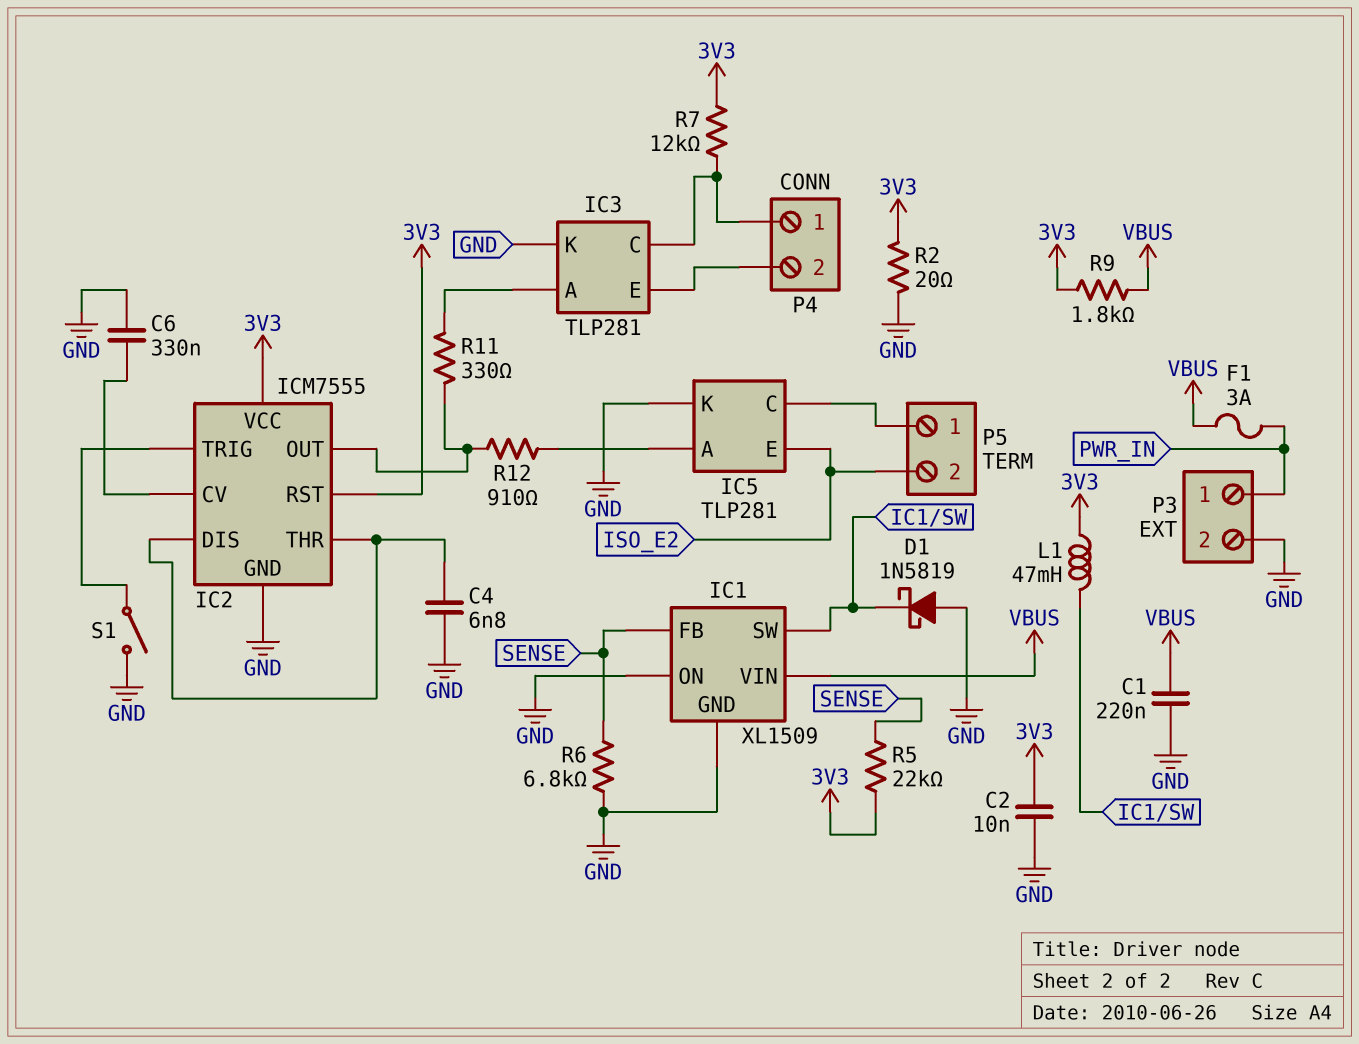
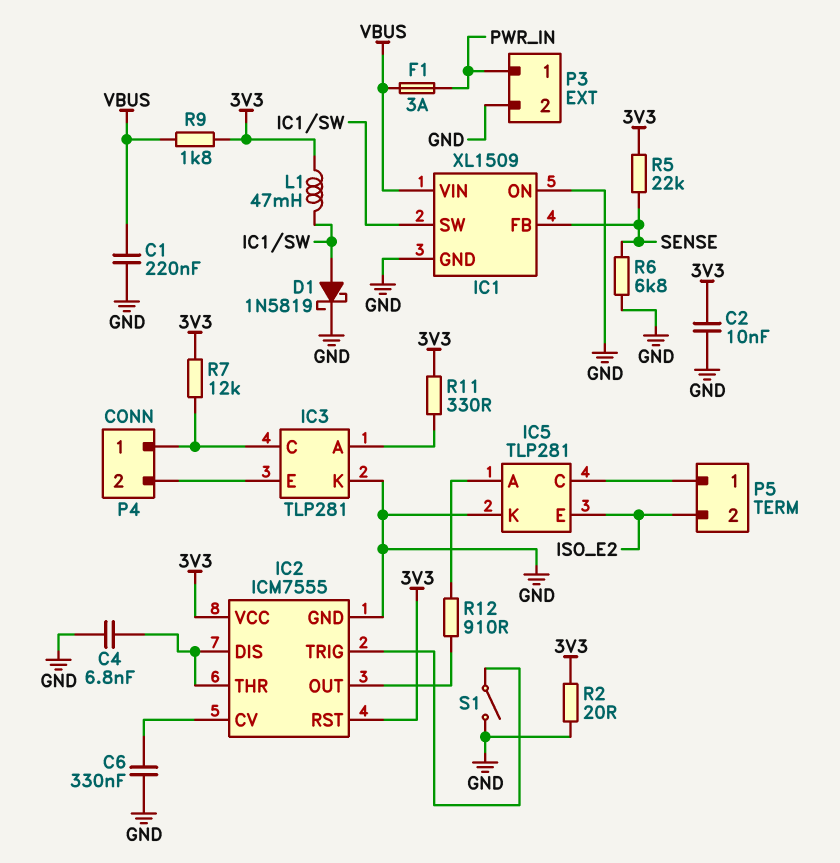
D1: schottky 1N5819 (A GND, K IC1/SW) -> schottky 1N5819 (A IC1/SW, K GND)
R11: 330 (IC2/OUT, IC3/A) -> 330 (3V3, IC3/A)

